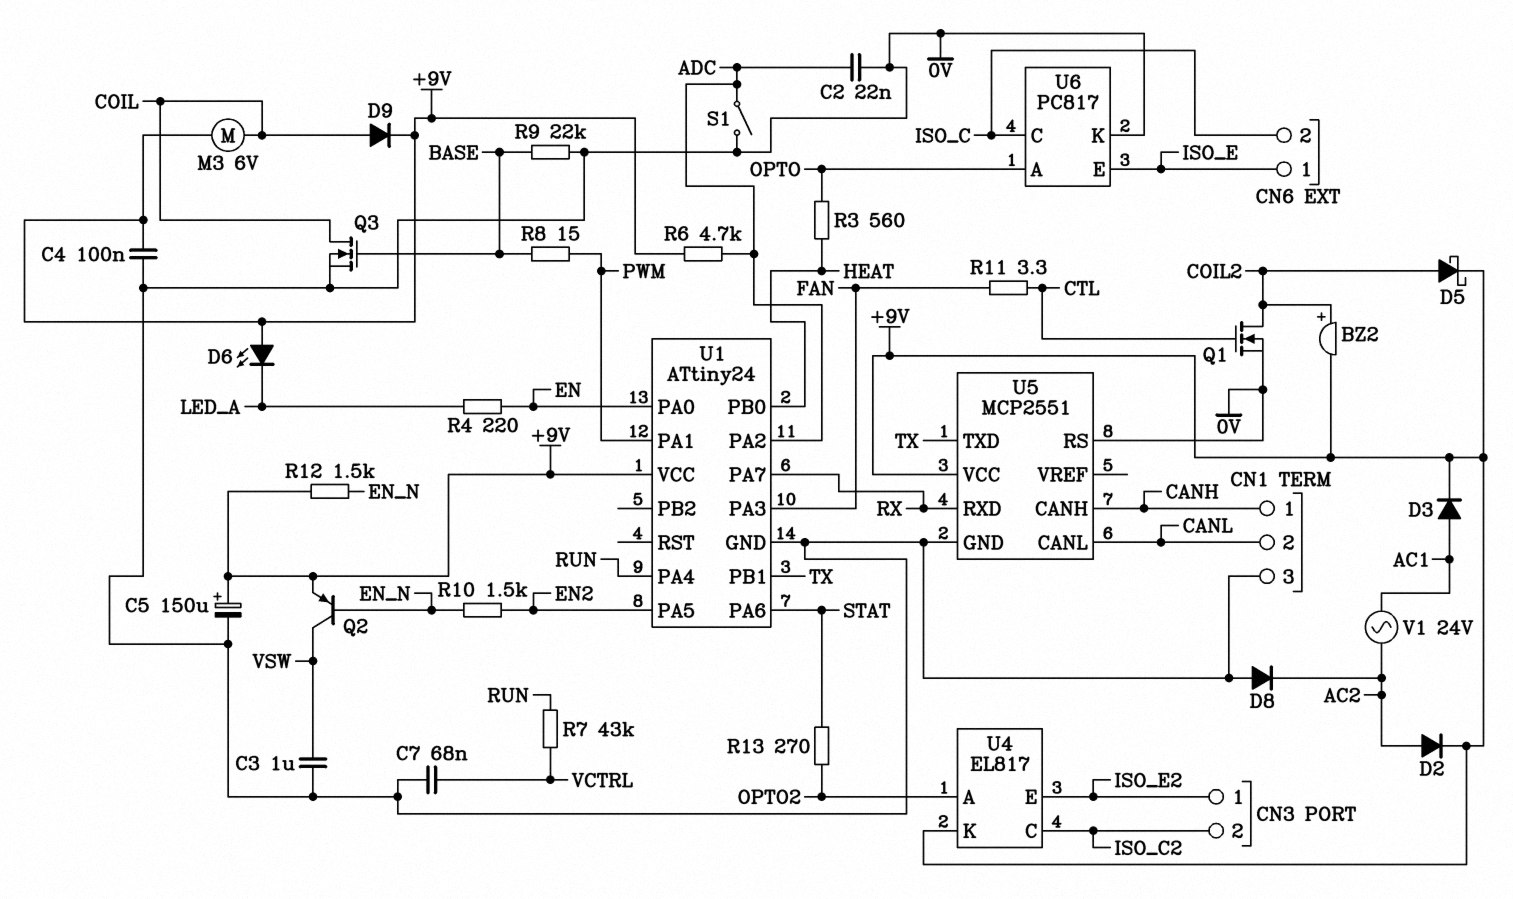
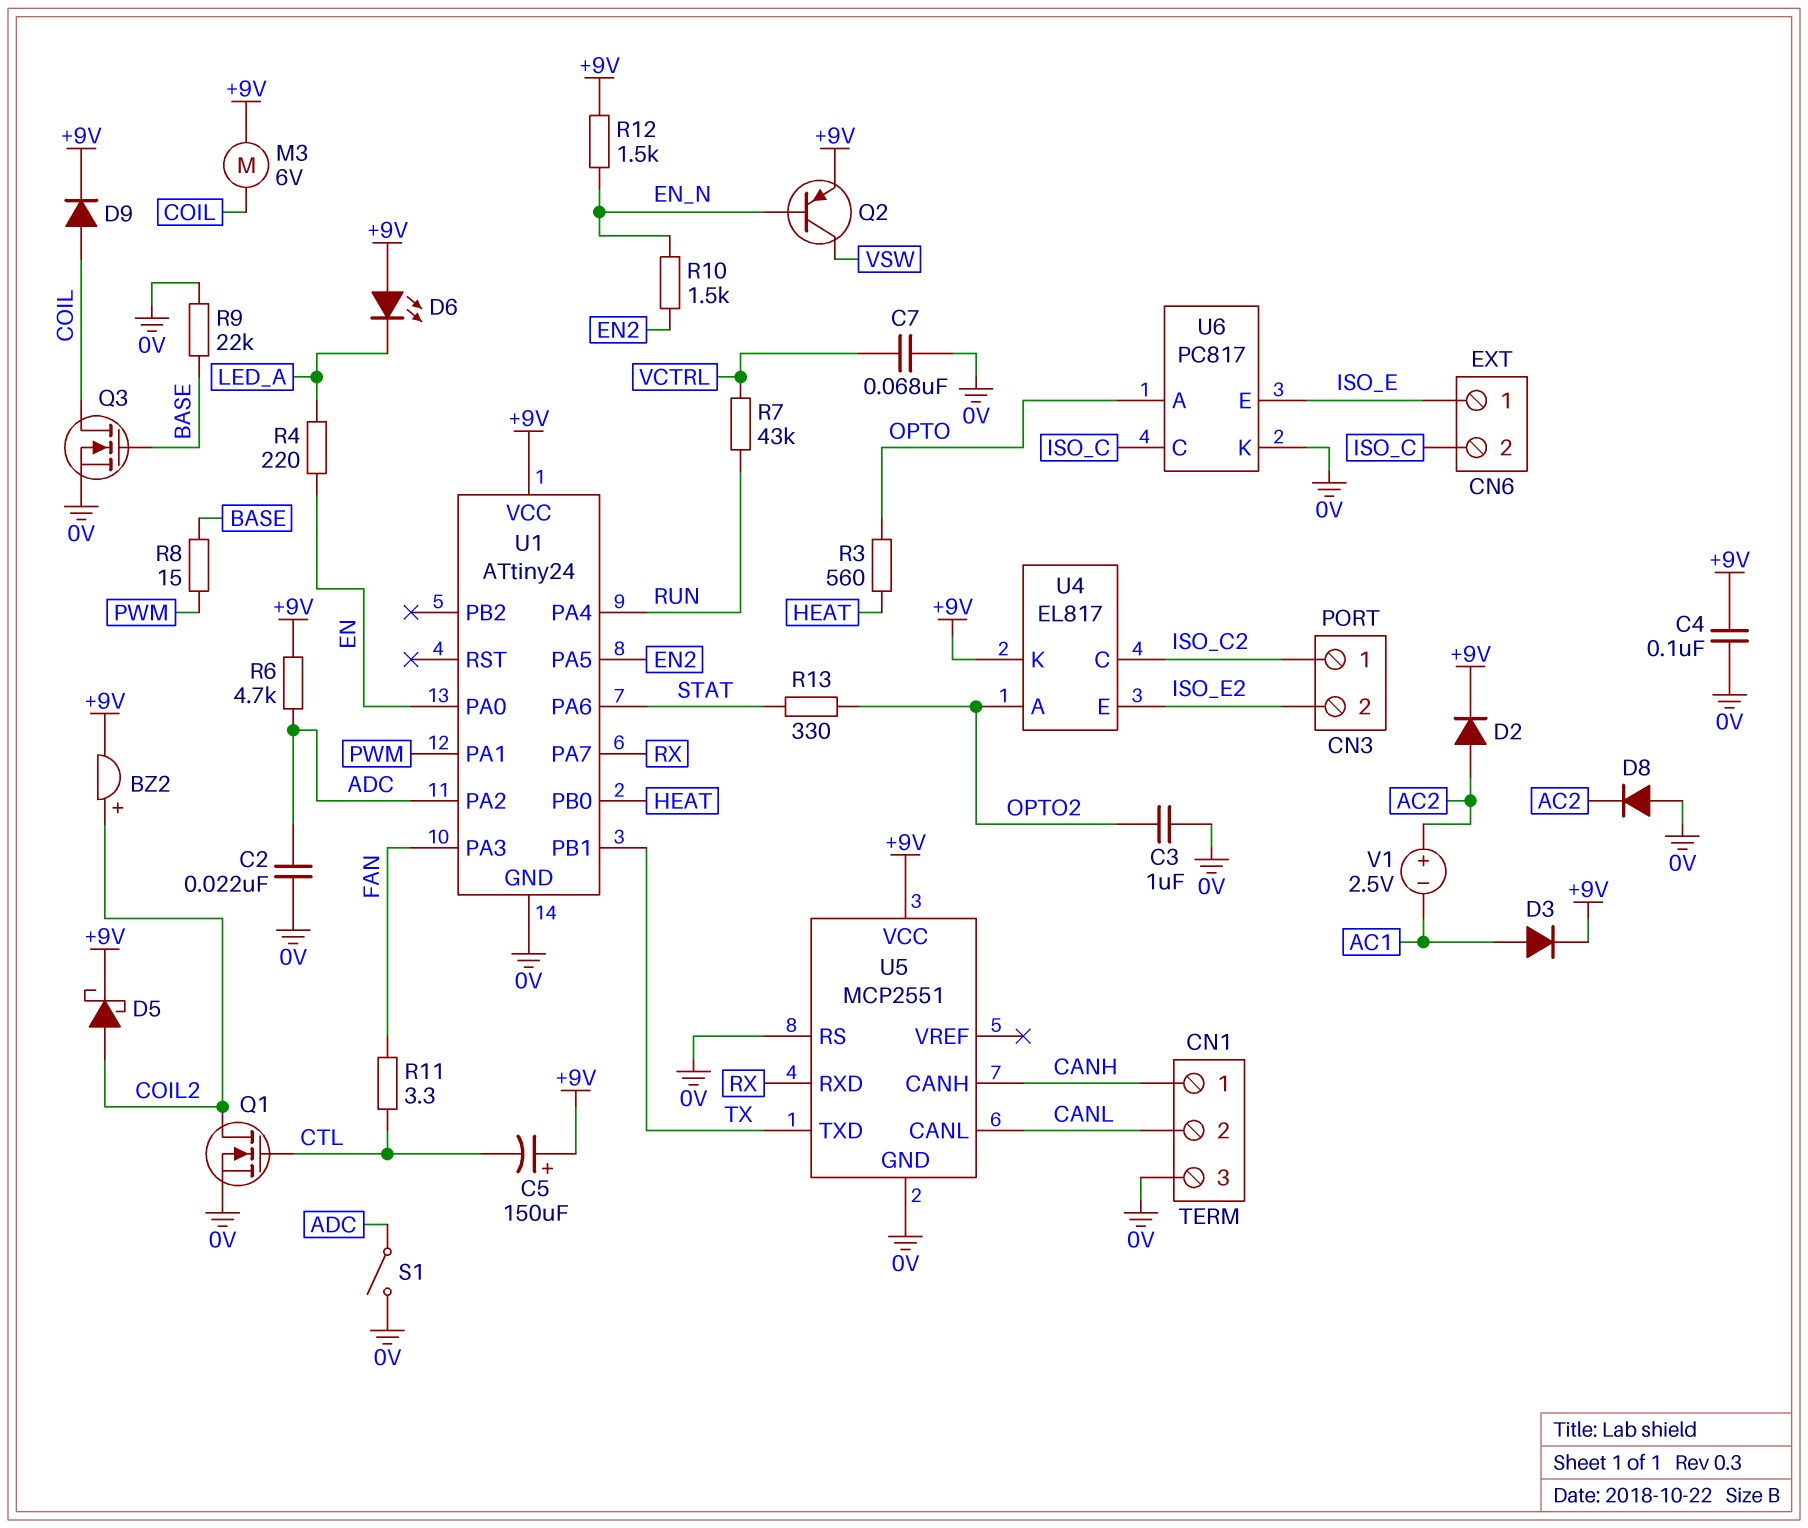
C3: 1uF (0V, VSW) -> 1uF (0V, OPTO2)
C5: 150uF (plus +9V, minus 0V) -> 150uF (plus +9V, minus CTL)
CN3 pin 1: ISO_E2 -> ISO_C2
CN3 pin 2: ISO_C2 -> ISO_E2
R13: 270 (OPTO2, STAT) -> 330 (OPTO2, STAT)
V1: AC 24V (AC1, AC2) -> 2.5V (plus AC2, minus AC1)

